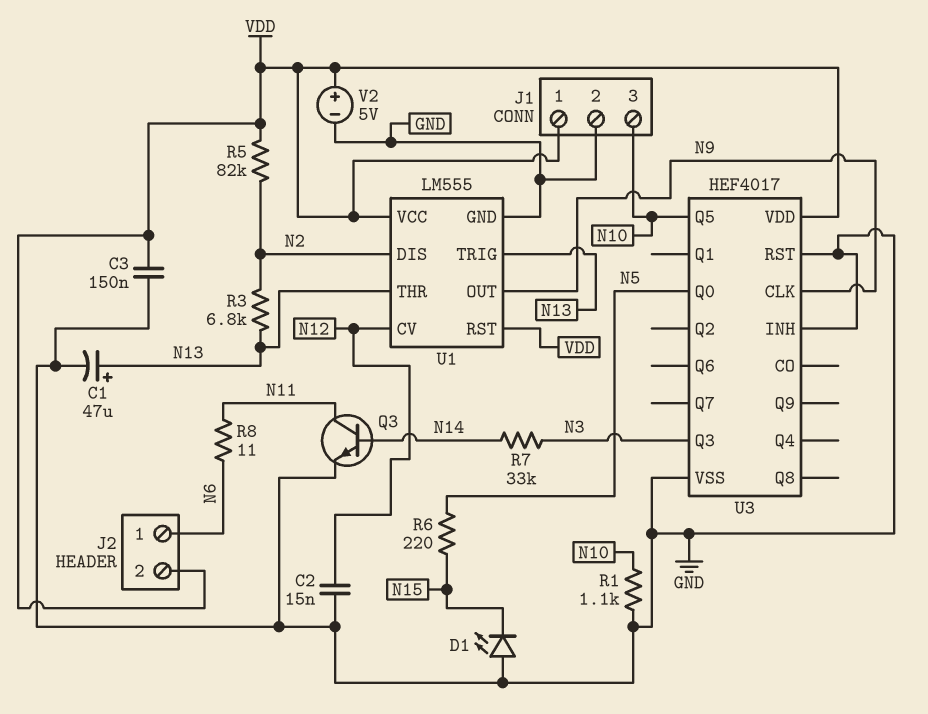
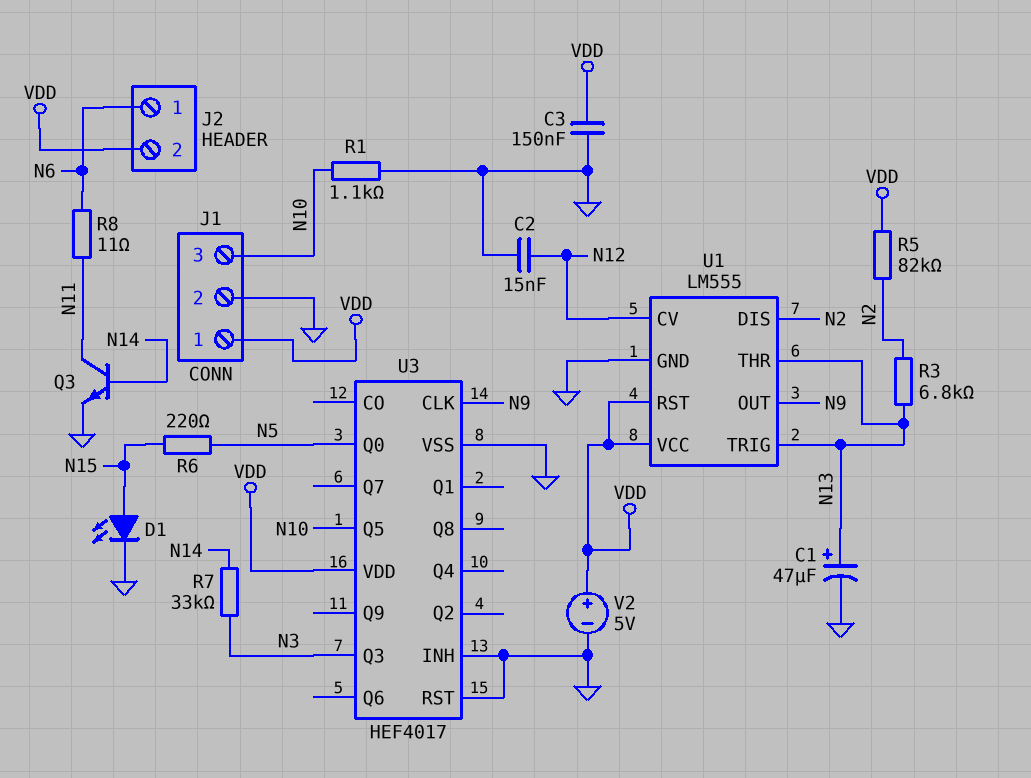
D1: LED (A GND, K N15) -> LED (A N15, K GND)

